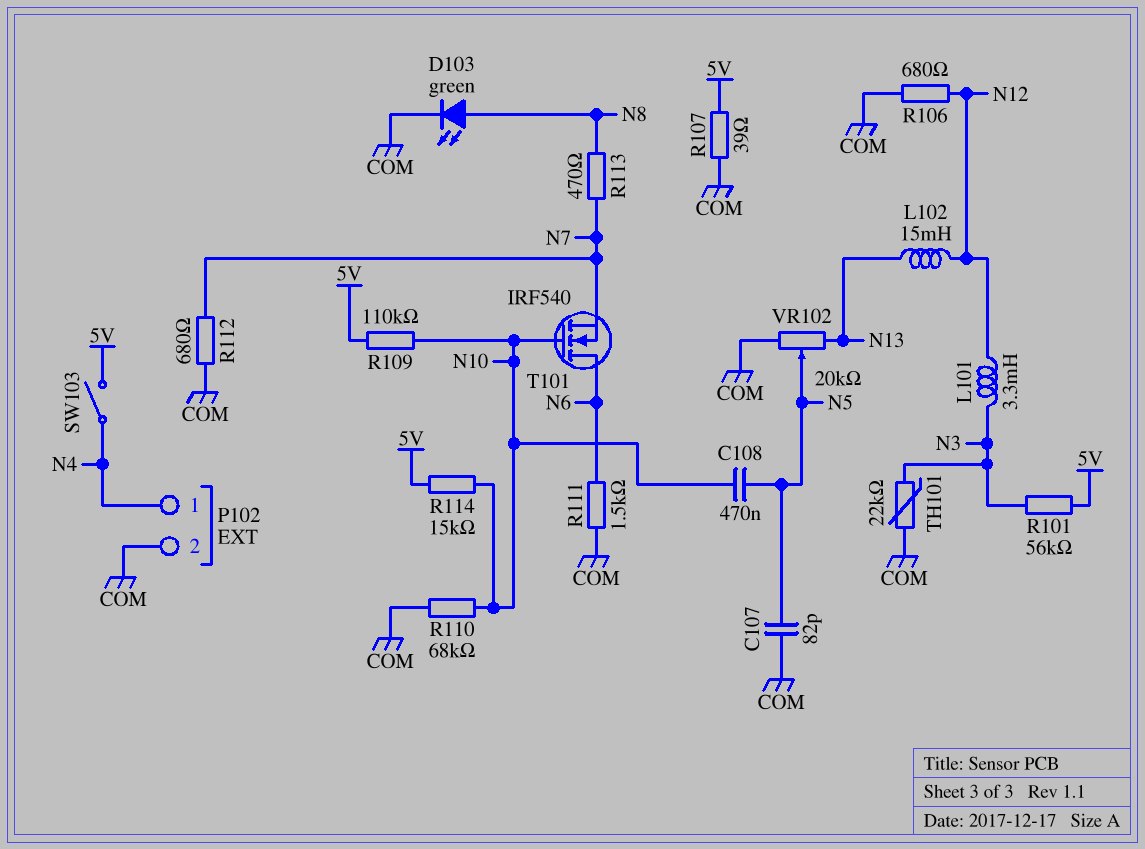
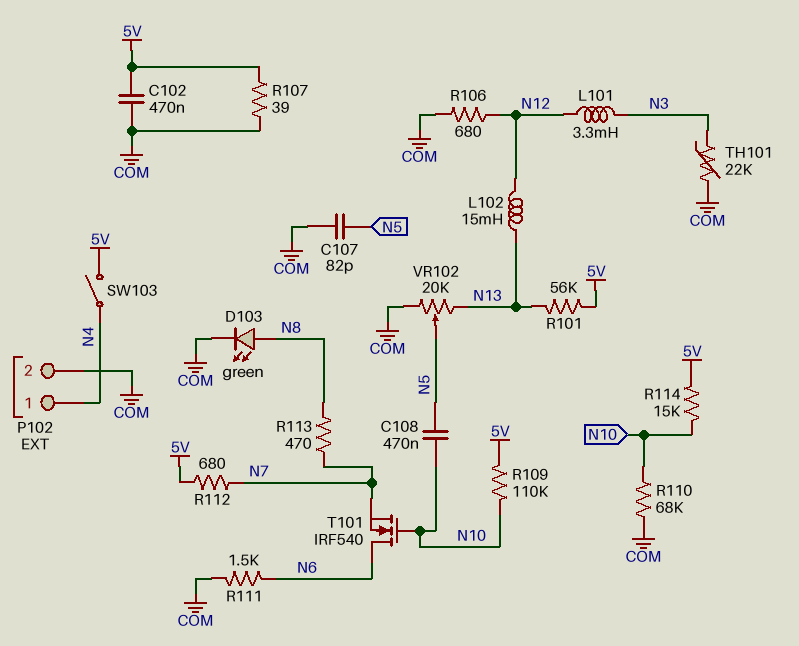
C102: none -> 470nF (5V, COM)
R101: 56k (5V, N3) -> 56k (5V, N13)
R112: 680 (COM, N7) -> 680 (5V, N7)

